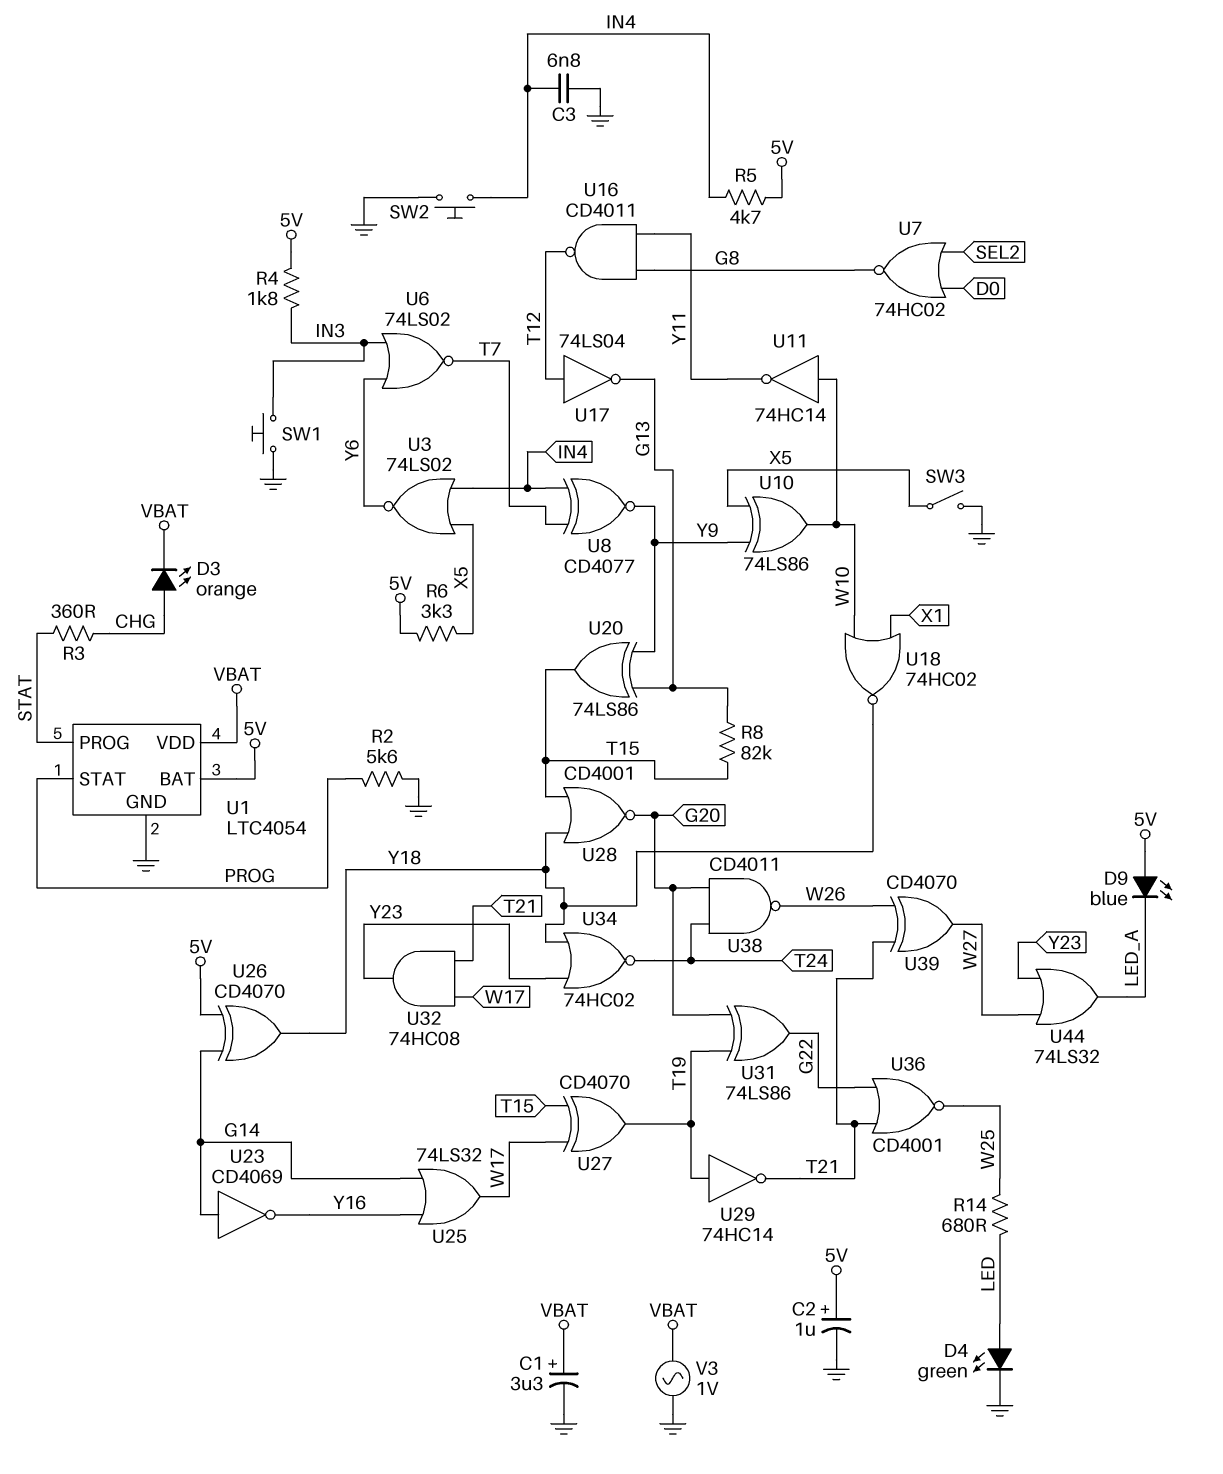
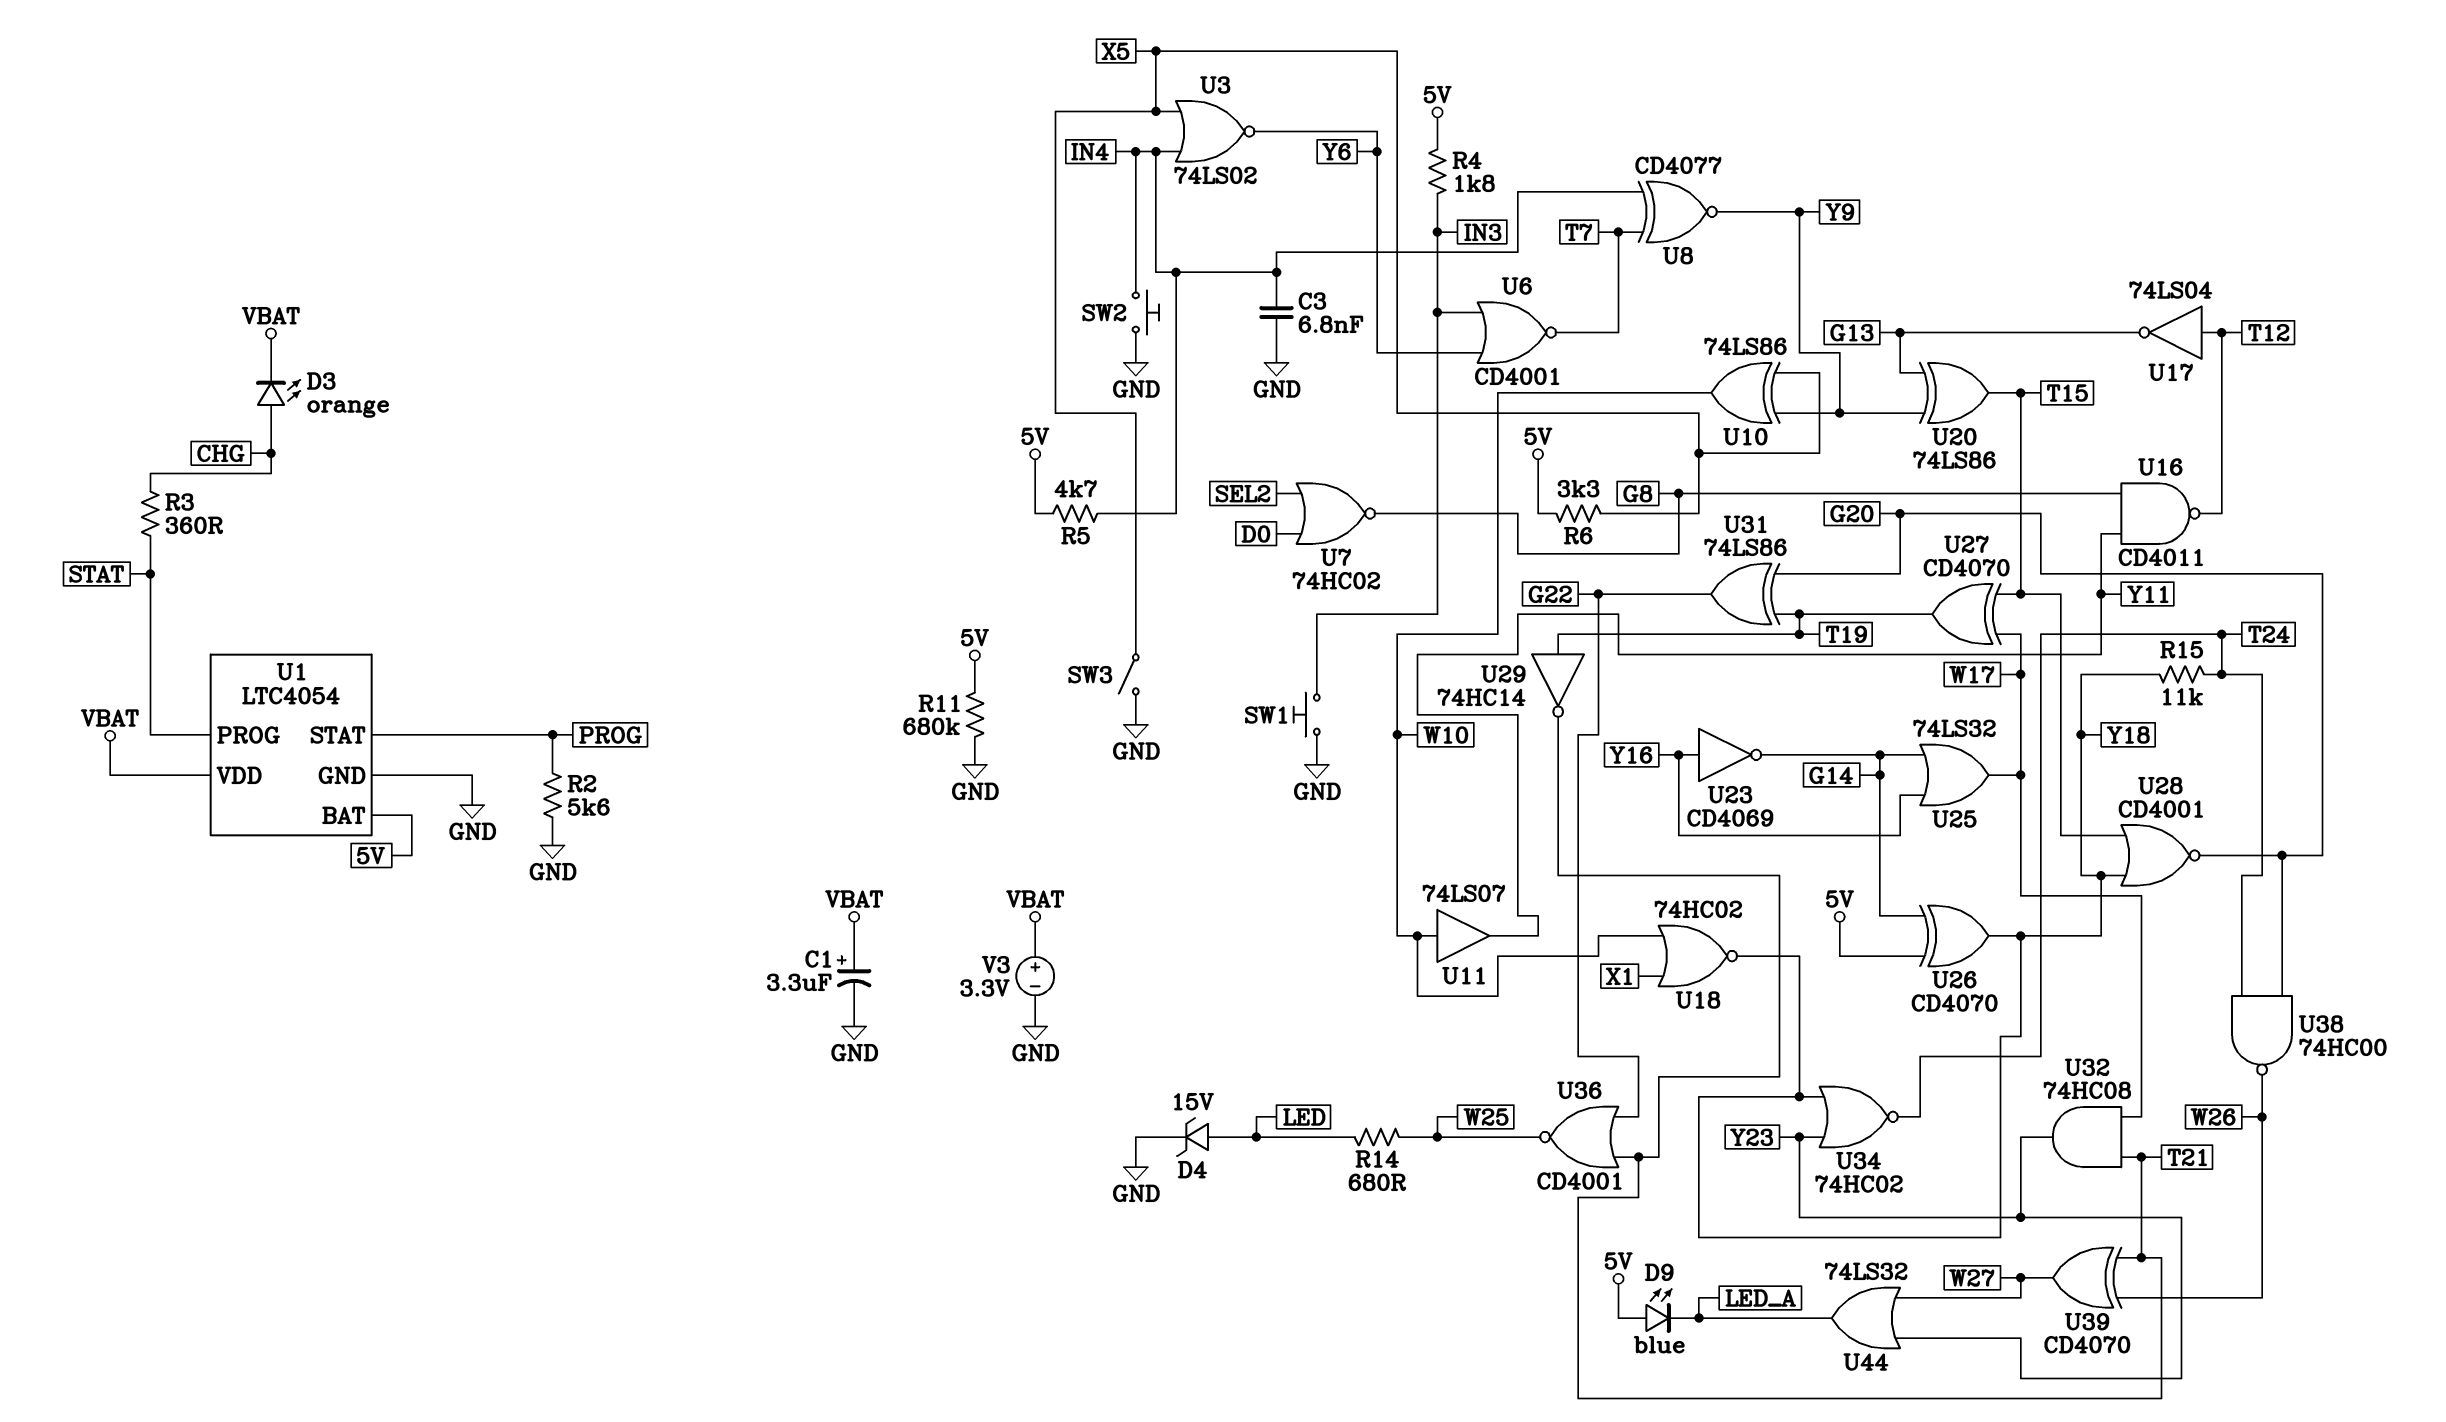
C2: 1uF (plus 5V, minus GND) -> none
D4: LED green (A LED, K GND) -> zener 15V (A LED, K GND)
R8: 82k (G13, T15) -> none
R11: none -> 680k (5V, GND)
R15: none -> 11k (T24, Y18)
U6: NOR 74LS02 (in IN3, in Y6, out T7) -> NOR CD4001 (in IN3, in Y6, out T7)
U11: NOT 74HC14 (in W10, out Y11) -> buffer 74LS07 (in W10, out Y11)
U23: NOT CD4069 (in G14, out Y16) -> NOT CD4069 (in Y16, out G14)
U38: NAND CD4011 (in G20, in T24, out W26) -> NAND 74HC00 (in G20, in T24, out W26)
V3: AC 1V (GND, VBAT) -> 3.3V (plus VBAT, minus GND)

